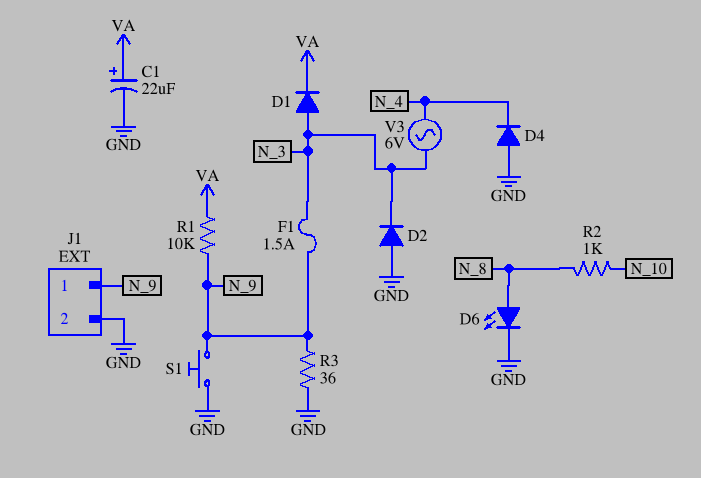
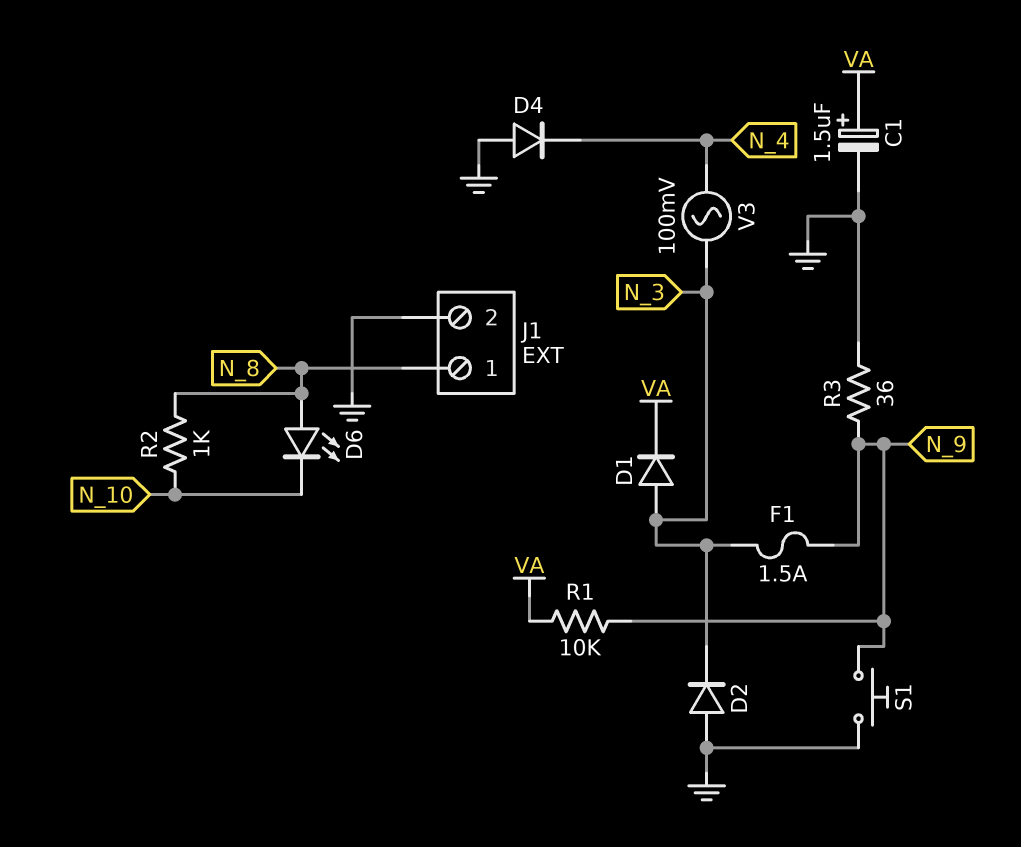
C1: 22uF (plus VA, minus GND) -> 1.5uF (plus VA, minus GND)
D6: LED (A N_8, K GND) -> LED (A N_8, K N_10)
J1 pin 1: N_9 -> N_8
V3: AC 6V (N_3, N_4) -> AC 100mV (N_3, N_4)

